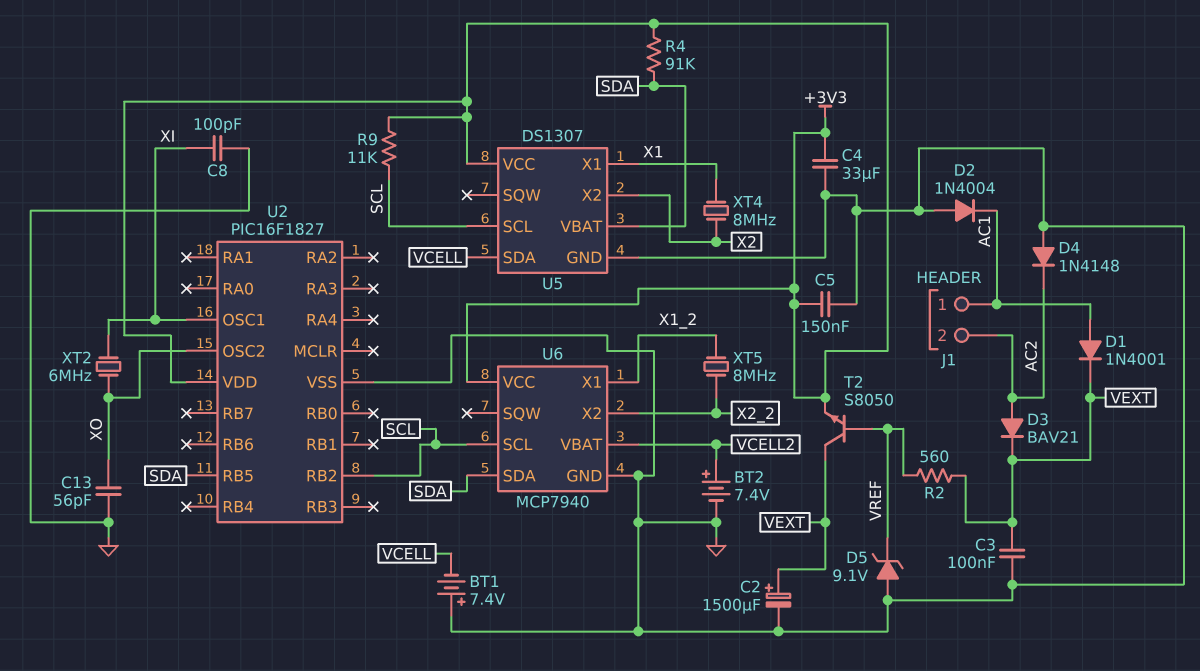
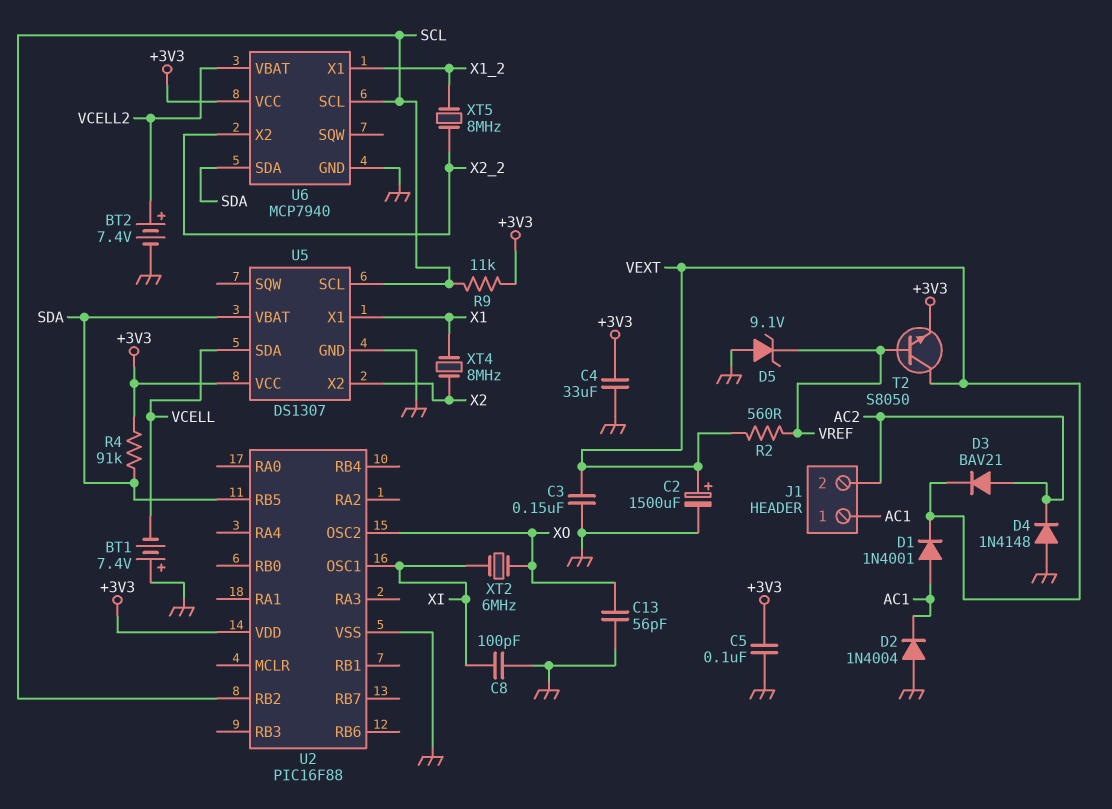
C3: 100nF (GND, VEXT) -> 150nF (GND, VEXT)
C5: 150nF (+3V3, GND) -> 100nF (+3V3, GND)
U2: PIC16F1827 -> PIC16F88

